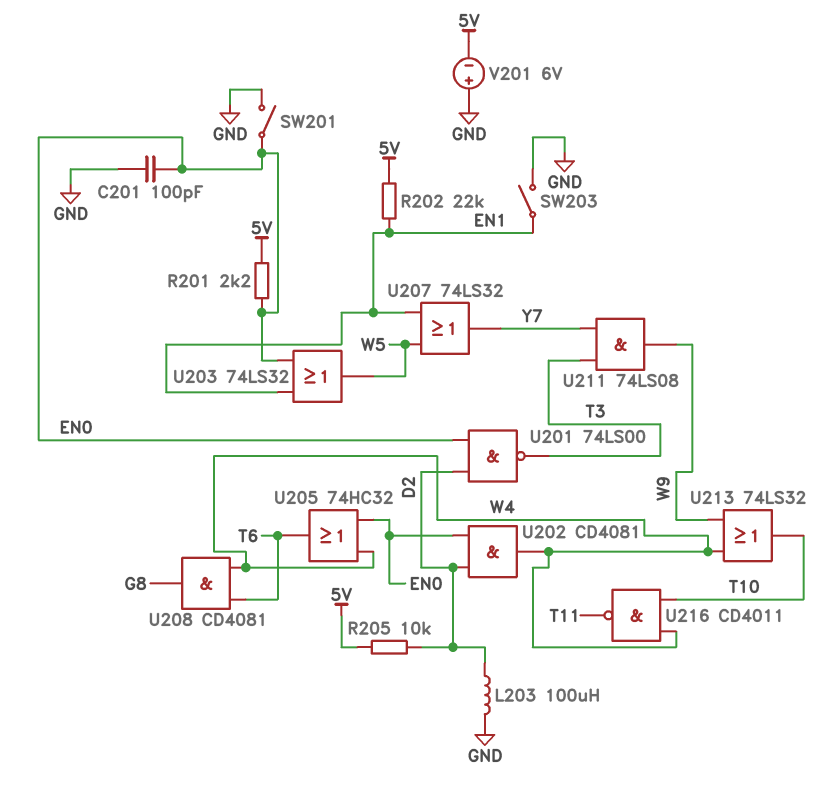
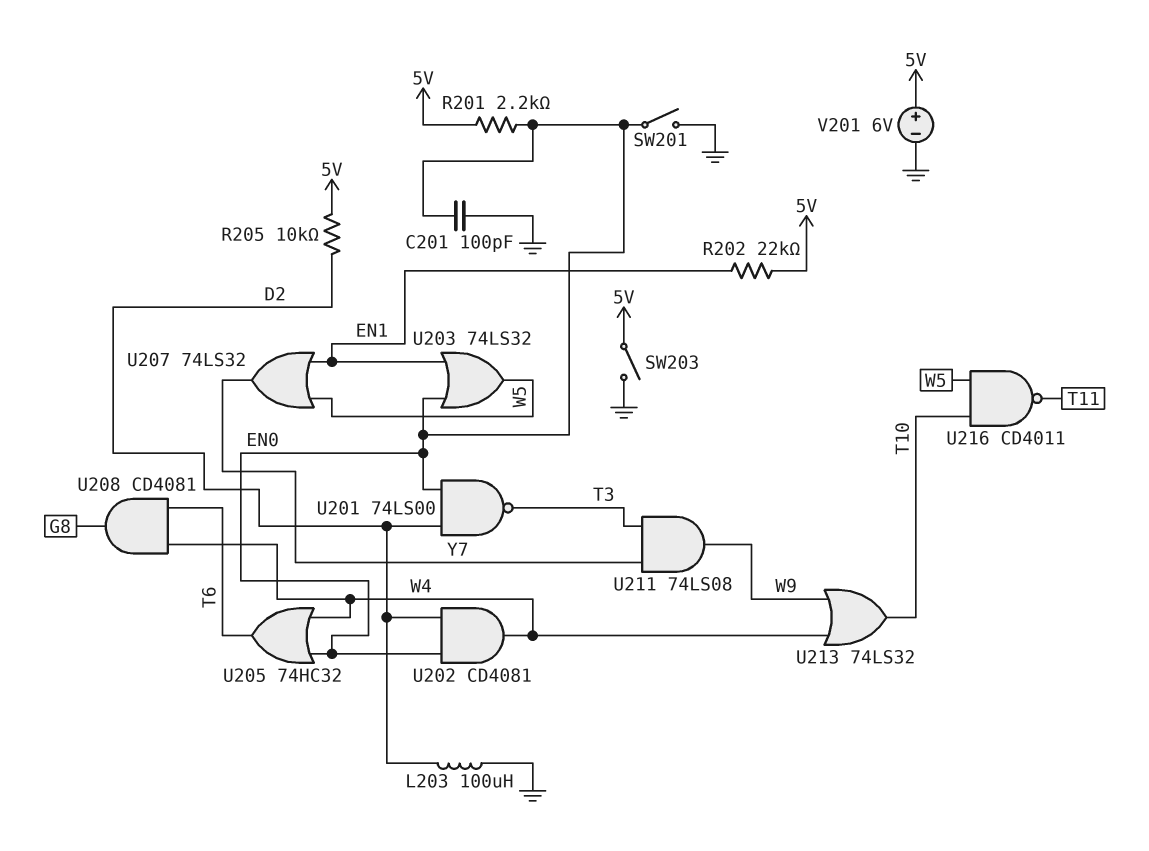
SW203: switch (EN1, GND) -> switch (5V, GND)
U216: NAND CD4011 (in T10, in W4, out T11) -> NAND CD4011 (in T10, in W5, out T11)
V201: 6V (plus GND, minus 5V) -> 6V (plus 5V, minus GND)

